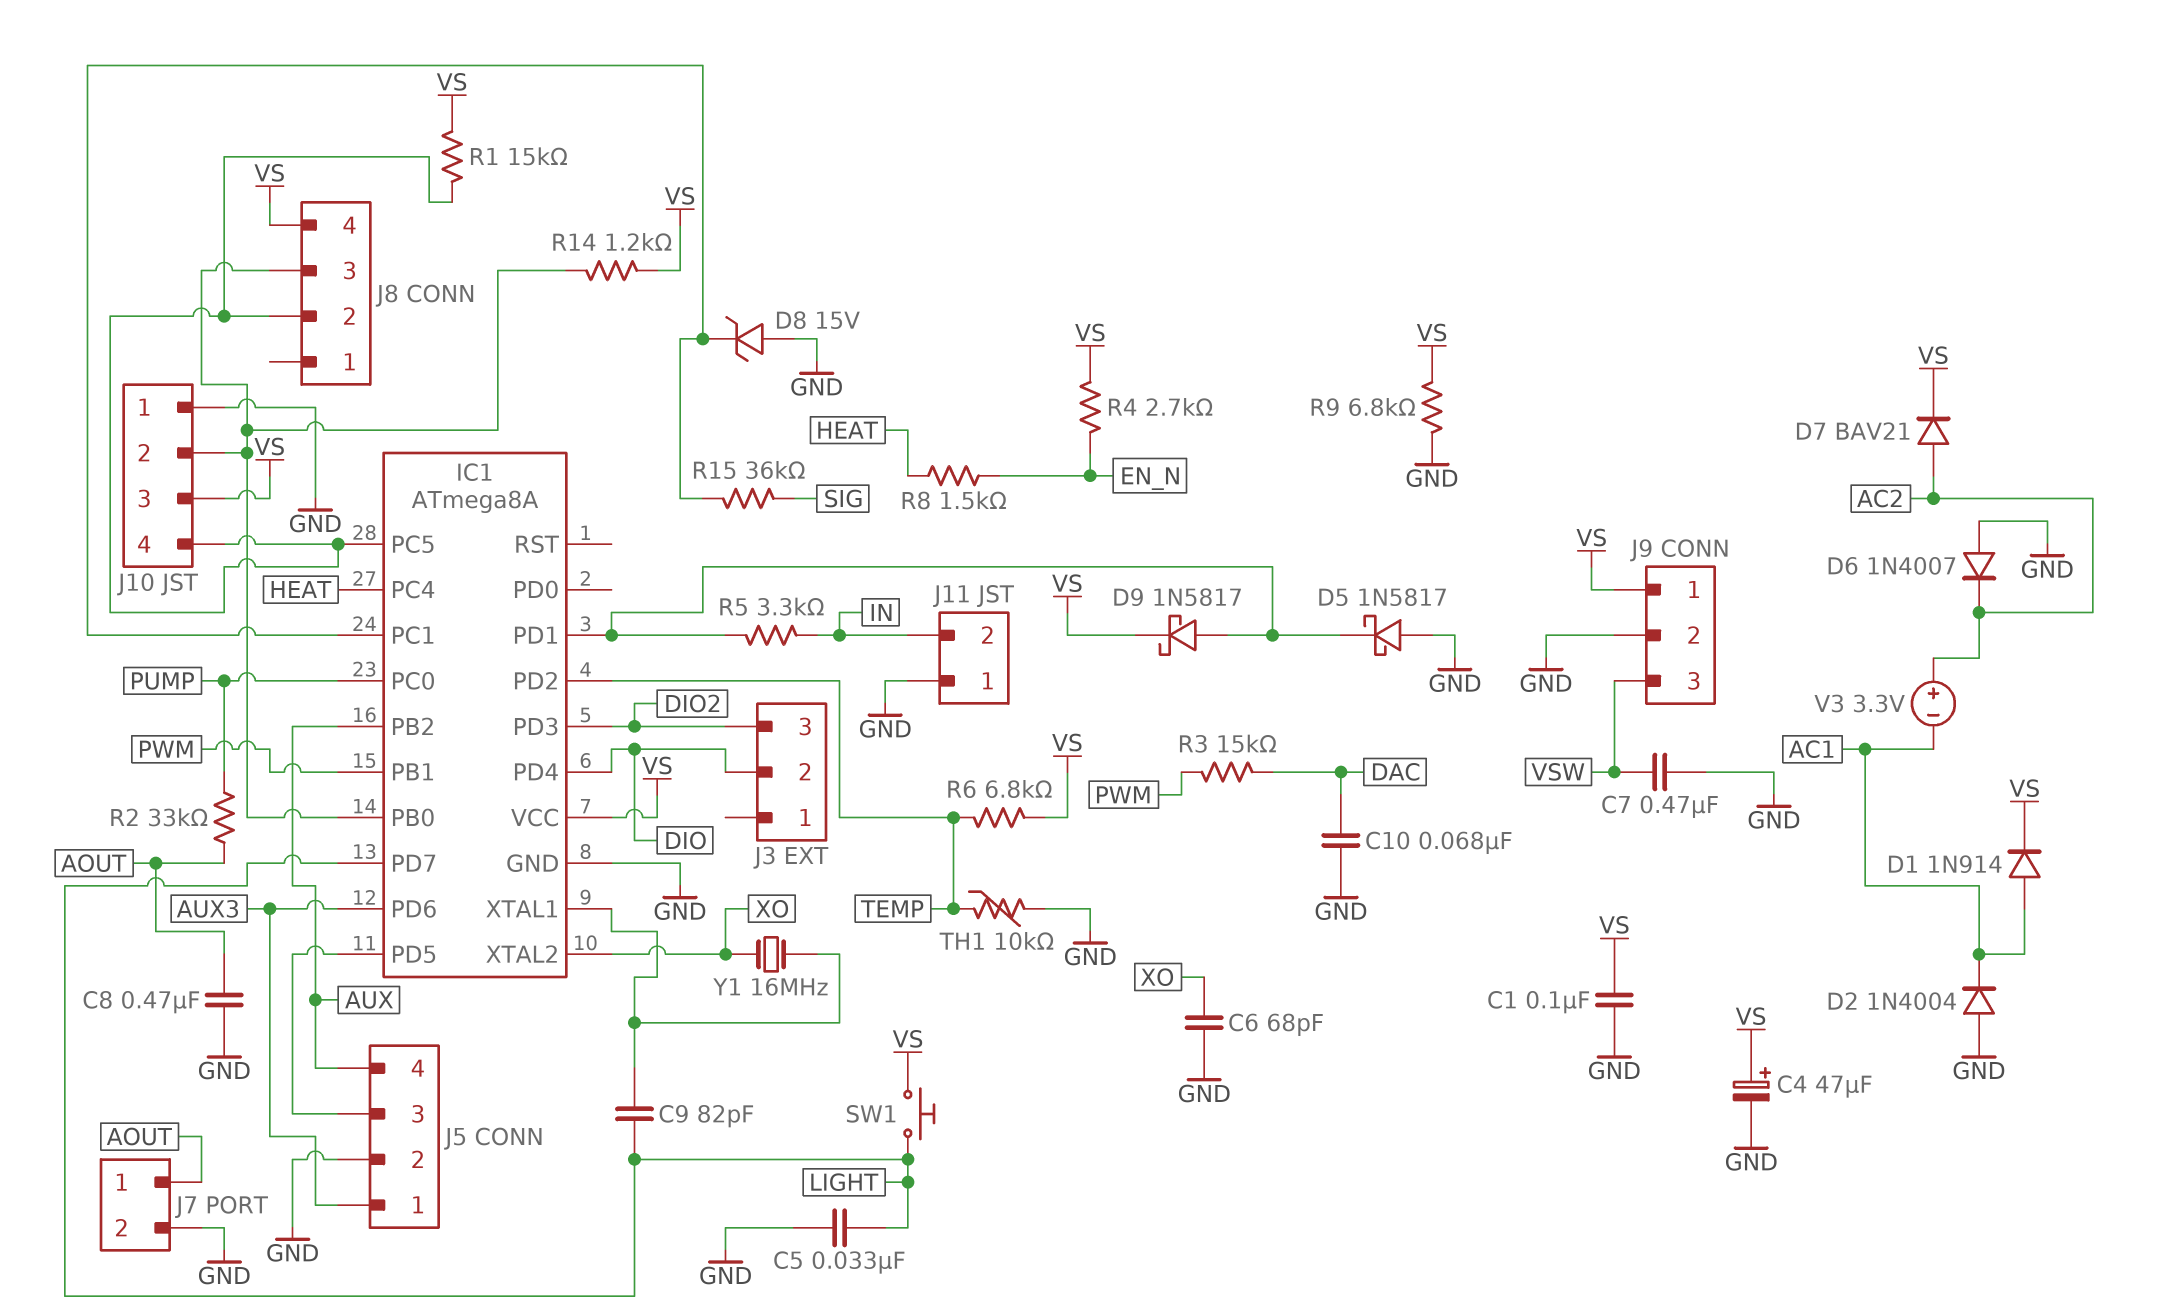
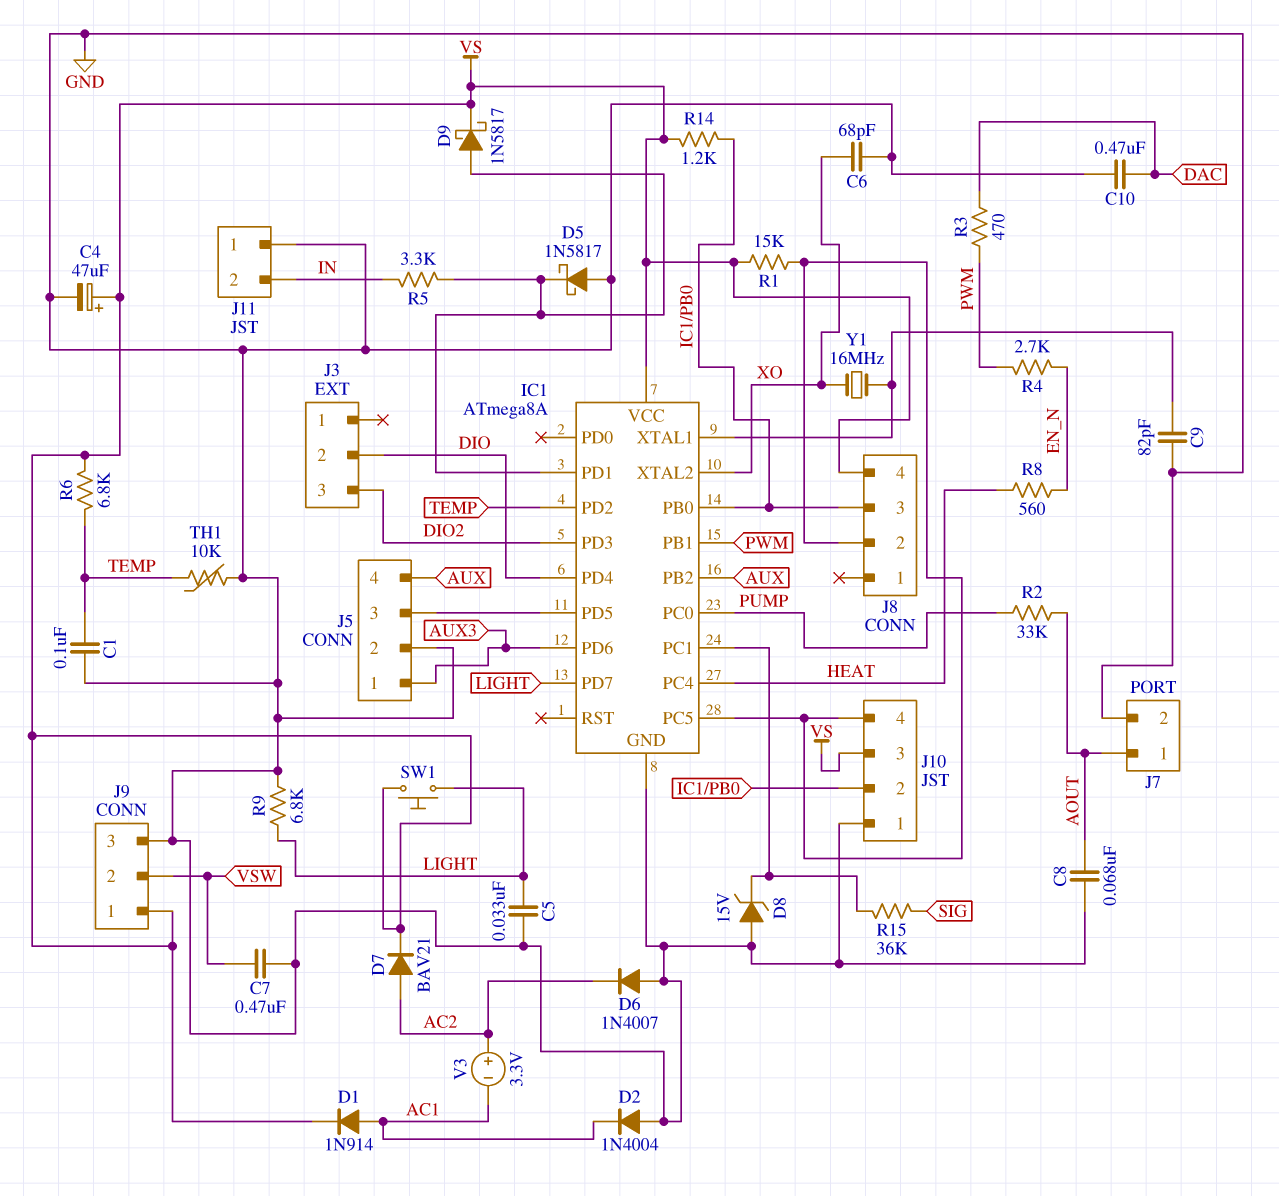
C1: 100nF (GND, VS) -> 100nF (GND, TEMP)
C8: 470nF (AOUT, GND) -> 68nF (AOUT, GND)
C9: 82pF (IC1/XTAL1, LIGHT) -> 82pF (GND, IC1/XTAL1)
C10: 68nF (DAC, GND) -> 470nF (DAC, GND)
J9 pin 2: GND -> VSW
J9 pin 3: VSW -> GND
R3: 15k (DAC, PWM) -> 470 (DAC, PWM)
R4: 2.7k (EN_N, VS) -> 2.7k (EN_N, PWM)
R8: 1.5k (EN_N, HEAT) -> 560 (EN_N, HEAT)
R9: 6.8k (GND, VS) -> 6.8k (GND, LIGHT)

